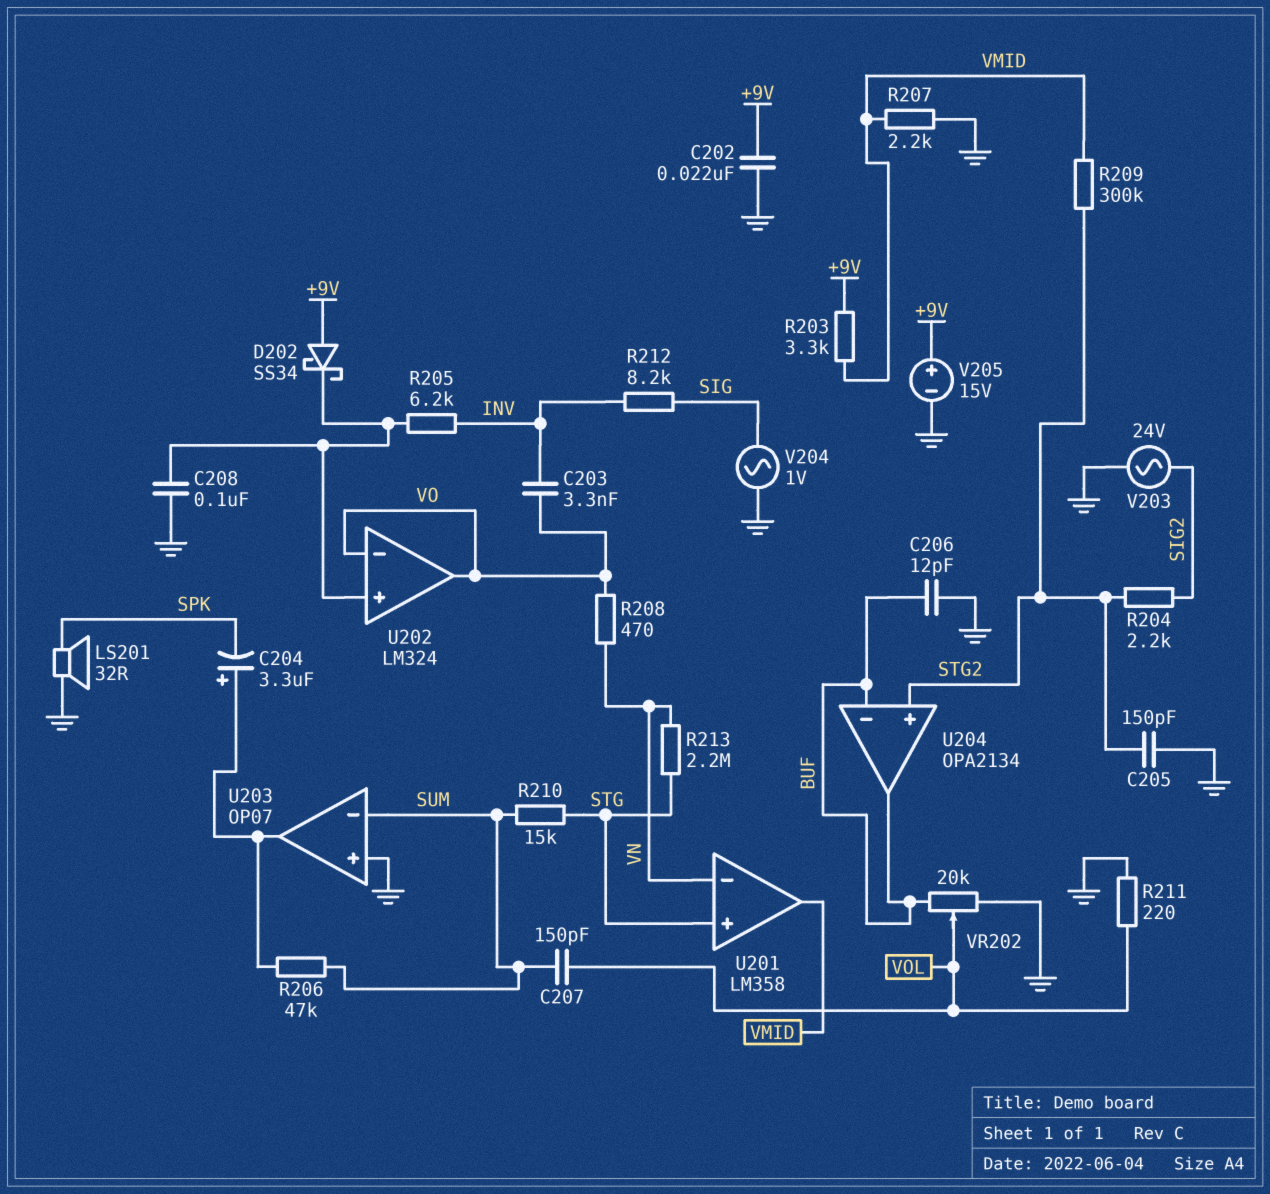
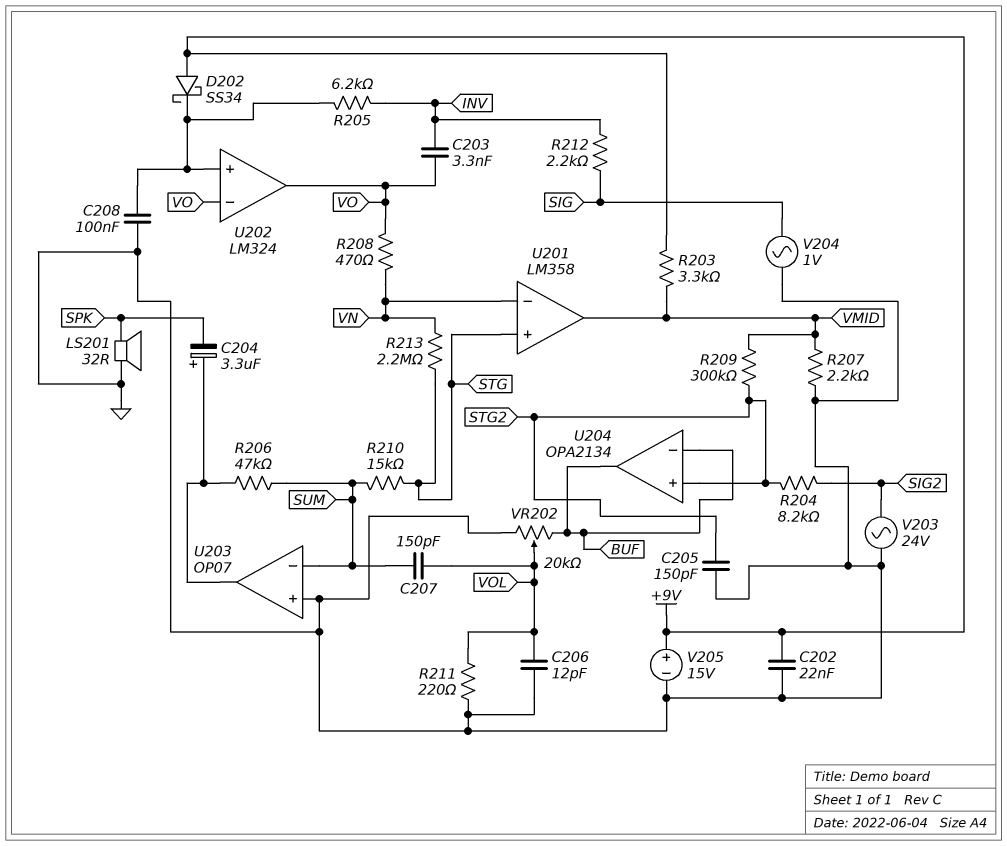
C206: 12pF (BUF, GND) -> 12pF (GND, VOL)
R204: 2.2k (SIG2, STG2) -> 8.2k (SIG2, STG2)
R212: 8.2k (INV, SIG) -> 2.2k (INV, SIG)

